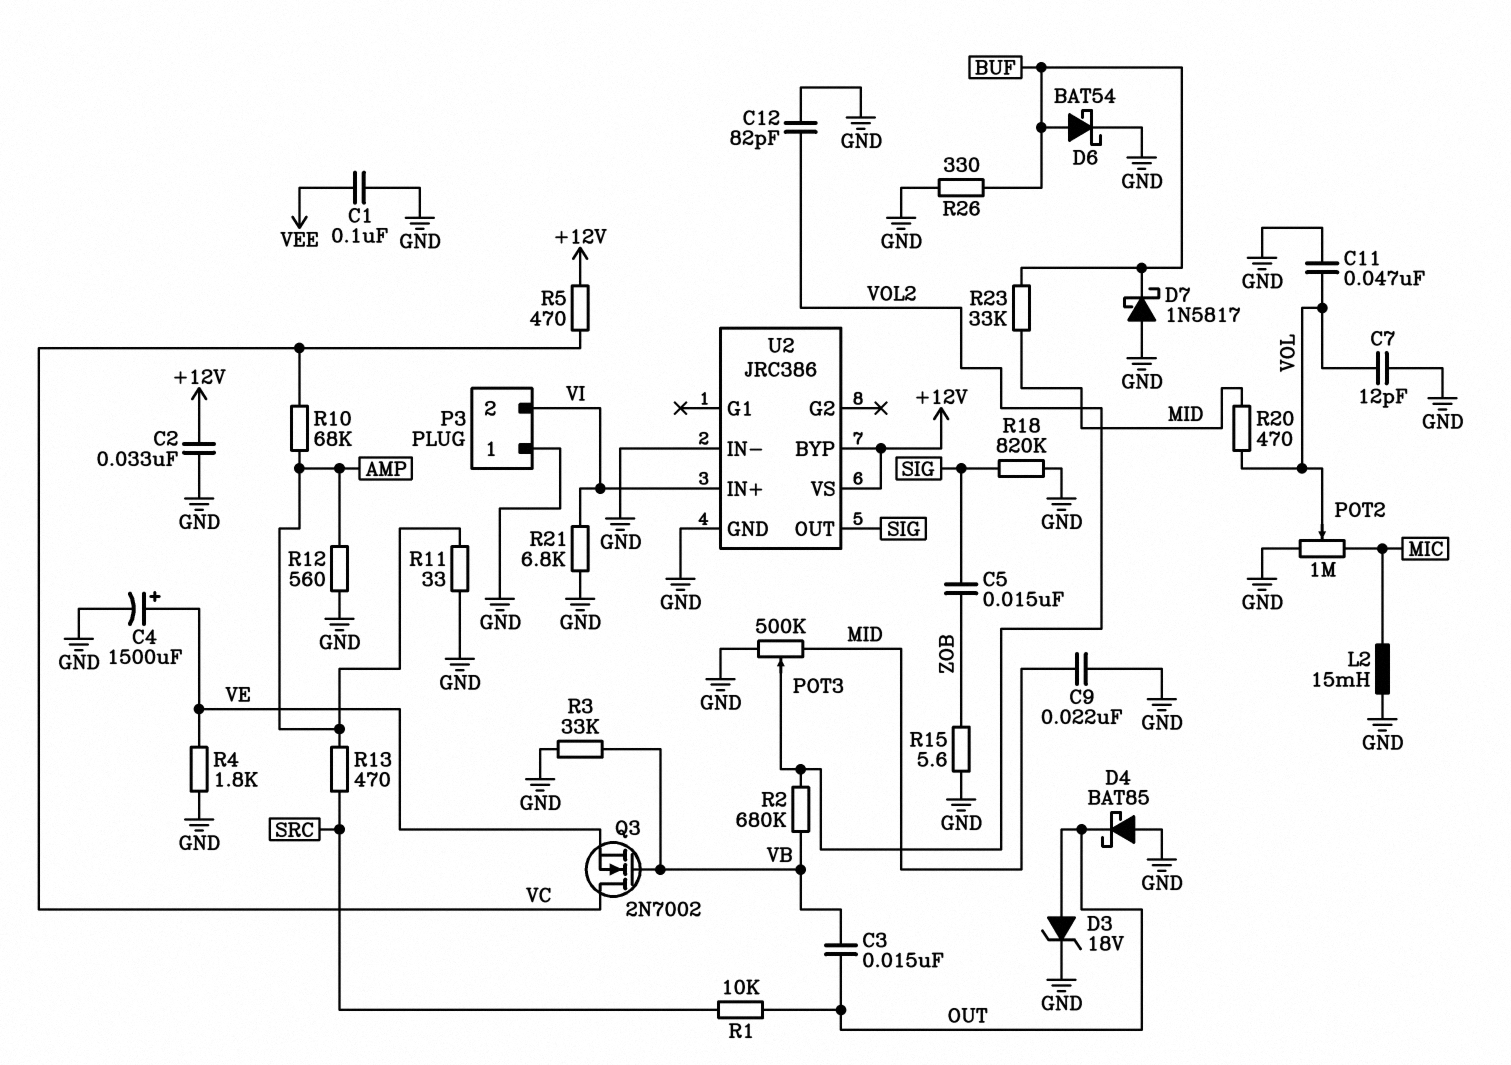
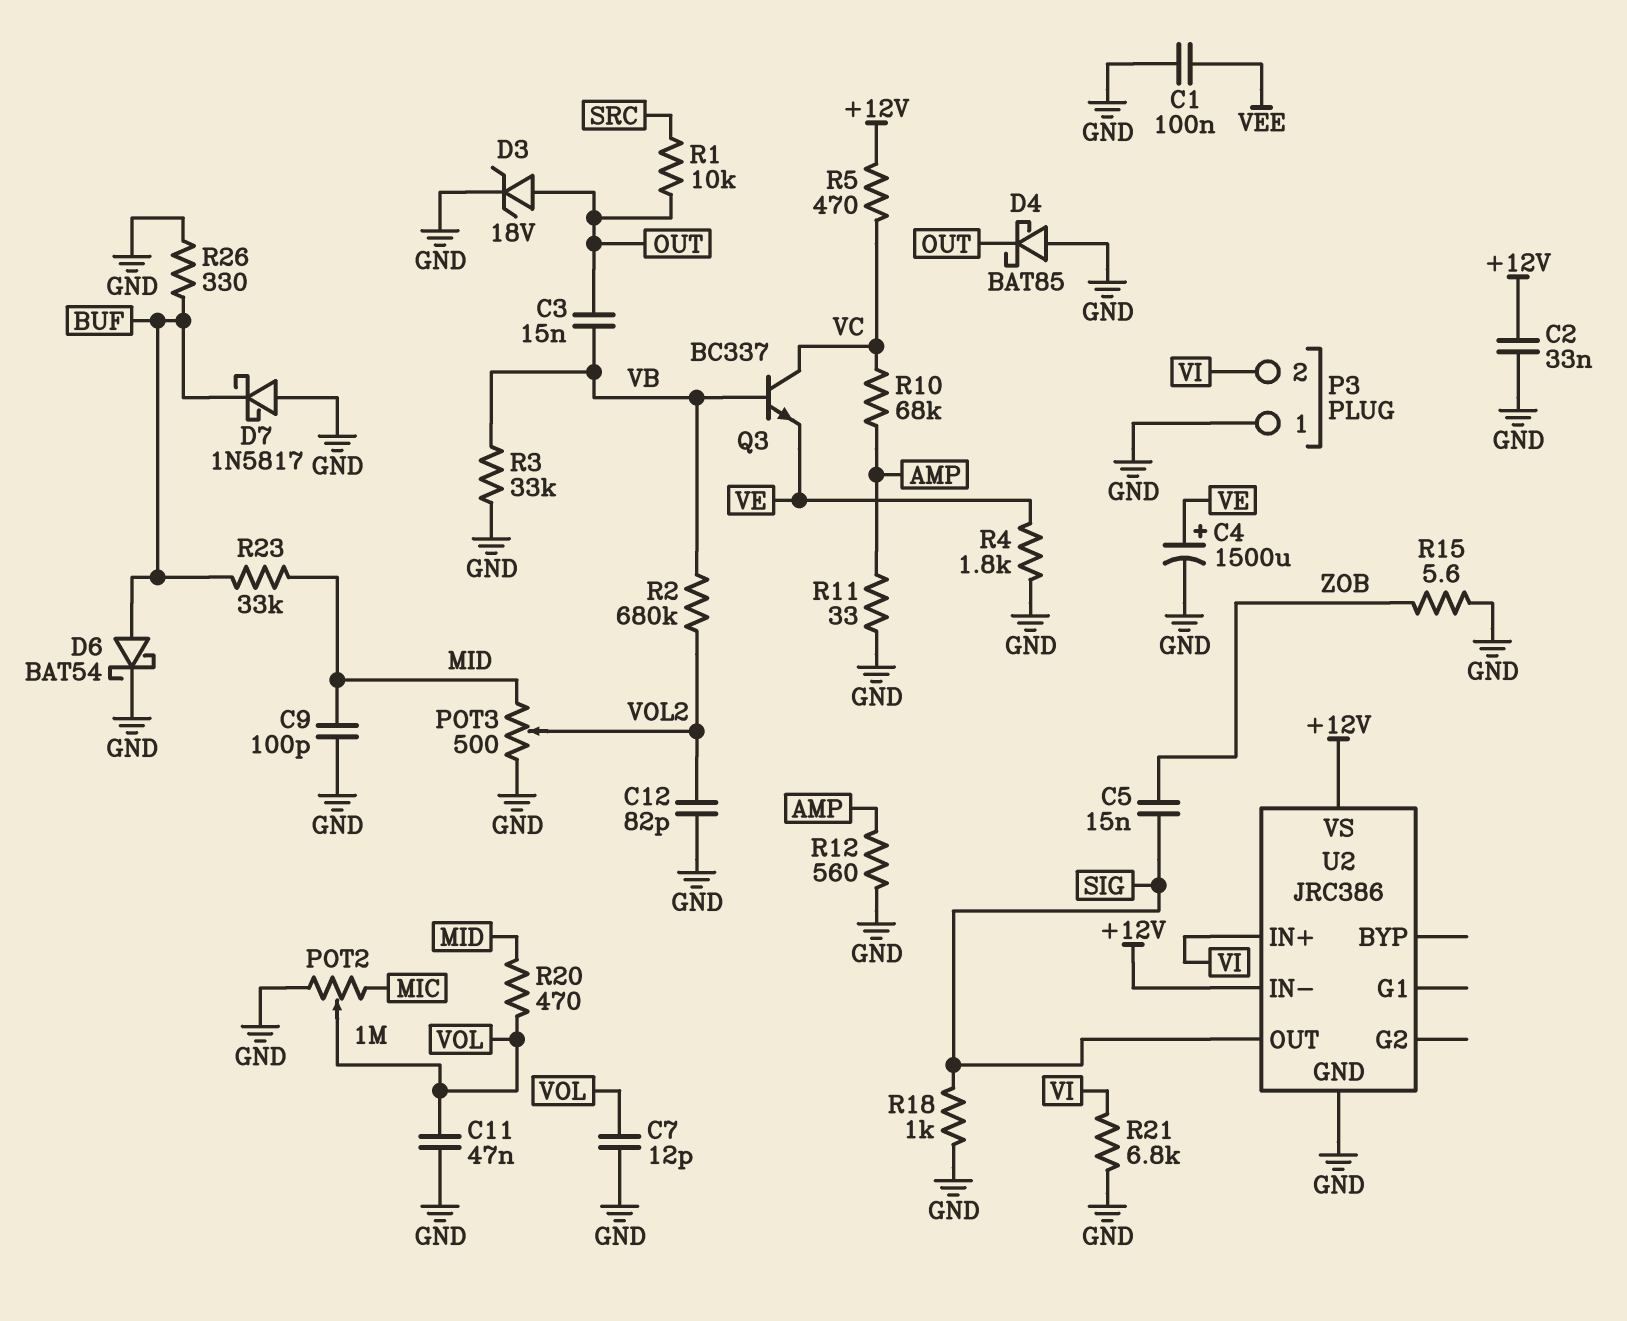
C9: 22nF (GND, MID) -> 100pF (GND, MID)
L2: 15mH (GND, MIC) -> none
POT3: 500k (GND, MID, wiper VOL2) -> 500 (GND, MID, wiper VOL2)
Q3: NMOS 2N7002 (G VB, D VC, S VE) -> NPN BC337 (B VB, C VC, E VE)
R13: 470 (AMP, SRC) -> none
R18: 820k (GND, SIG) -> 1k (GND, SIG)
U2 pin BYP: +12V -> none
U2 pin IN-: GND -> +12V

